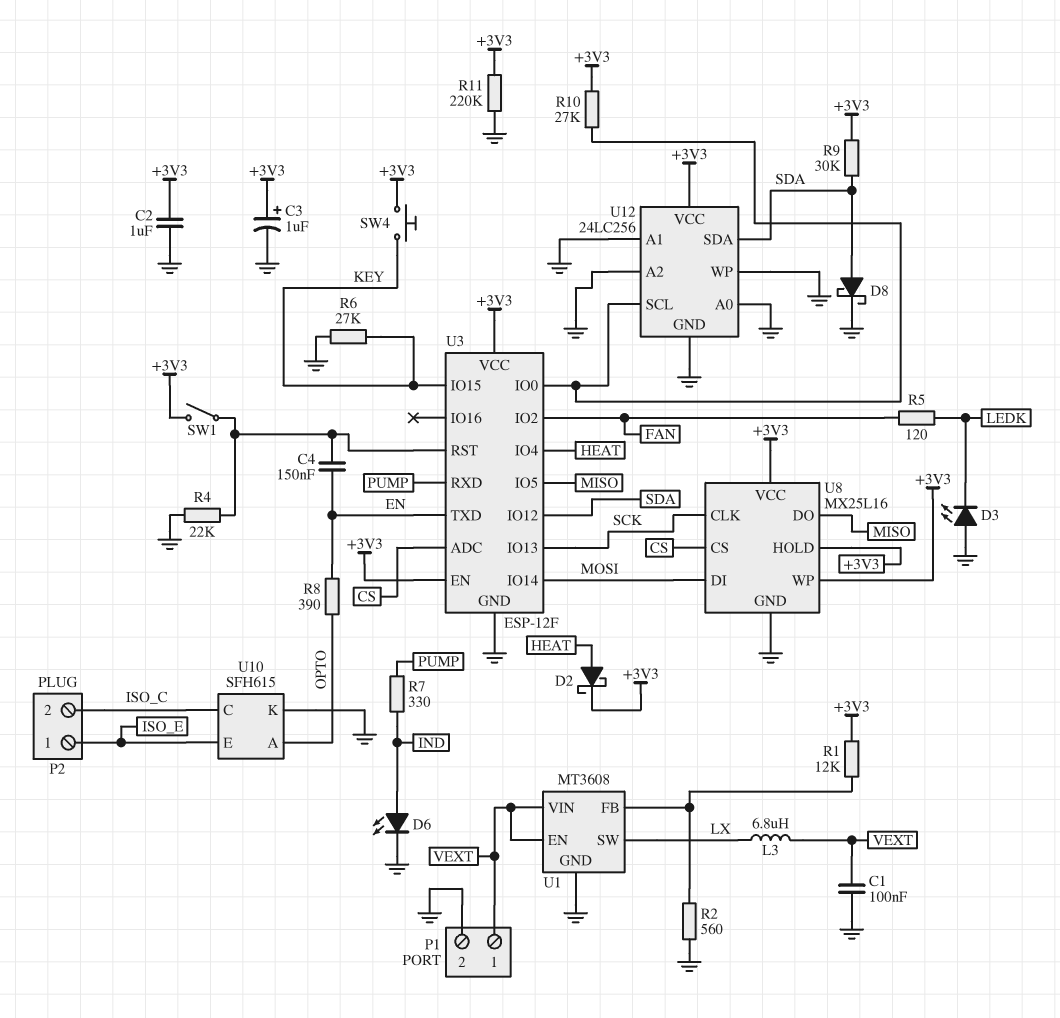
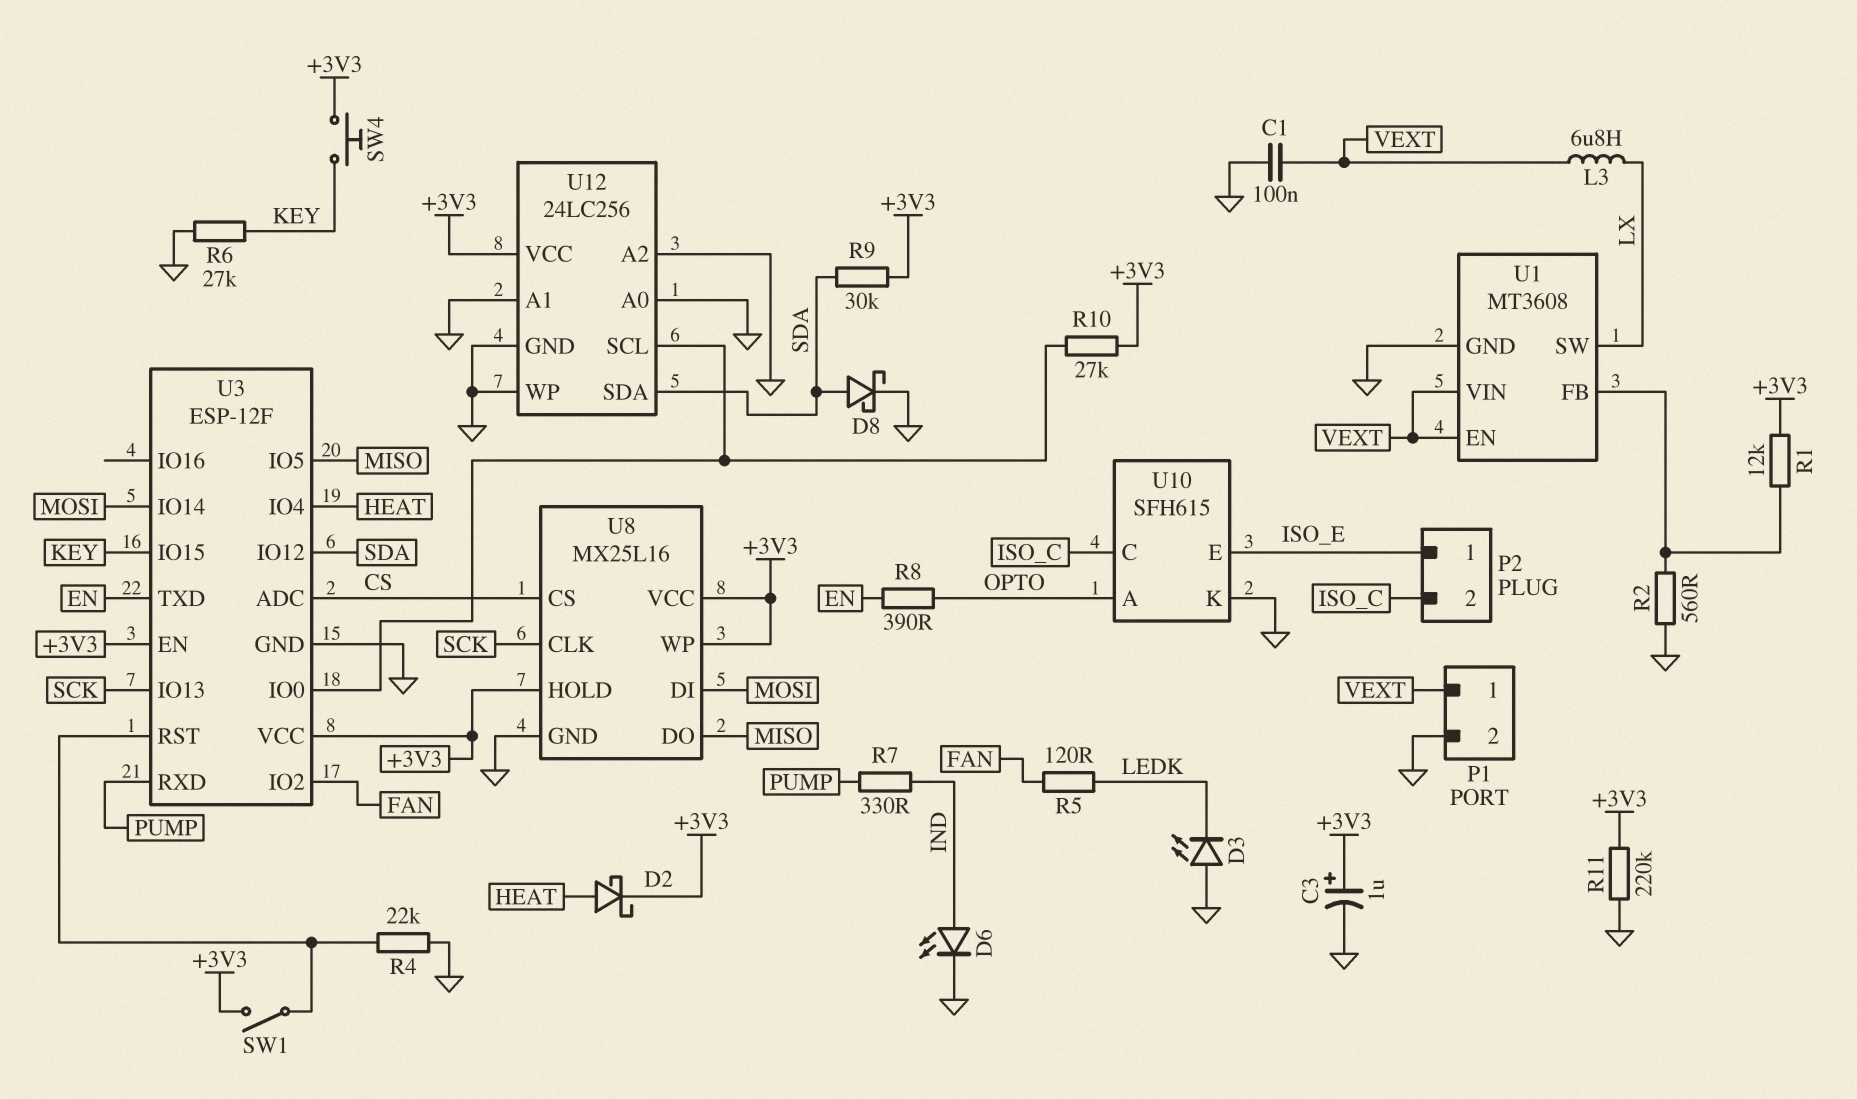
C2: 1uF (+3V3, GND) -> none
C4: 150nF (EN, U3/RST) -> none

